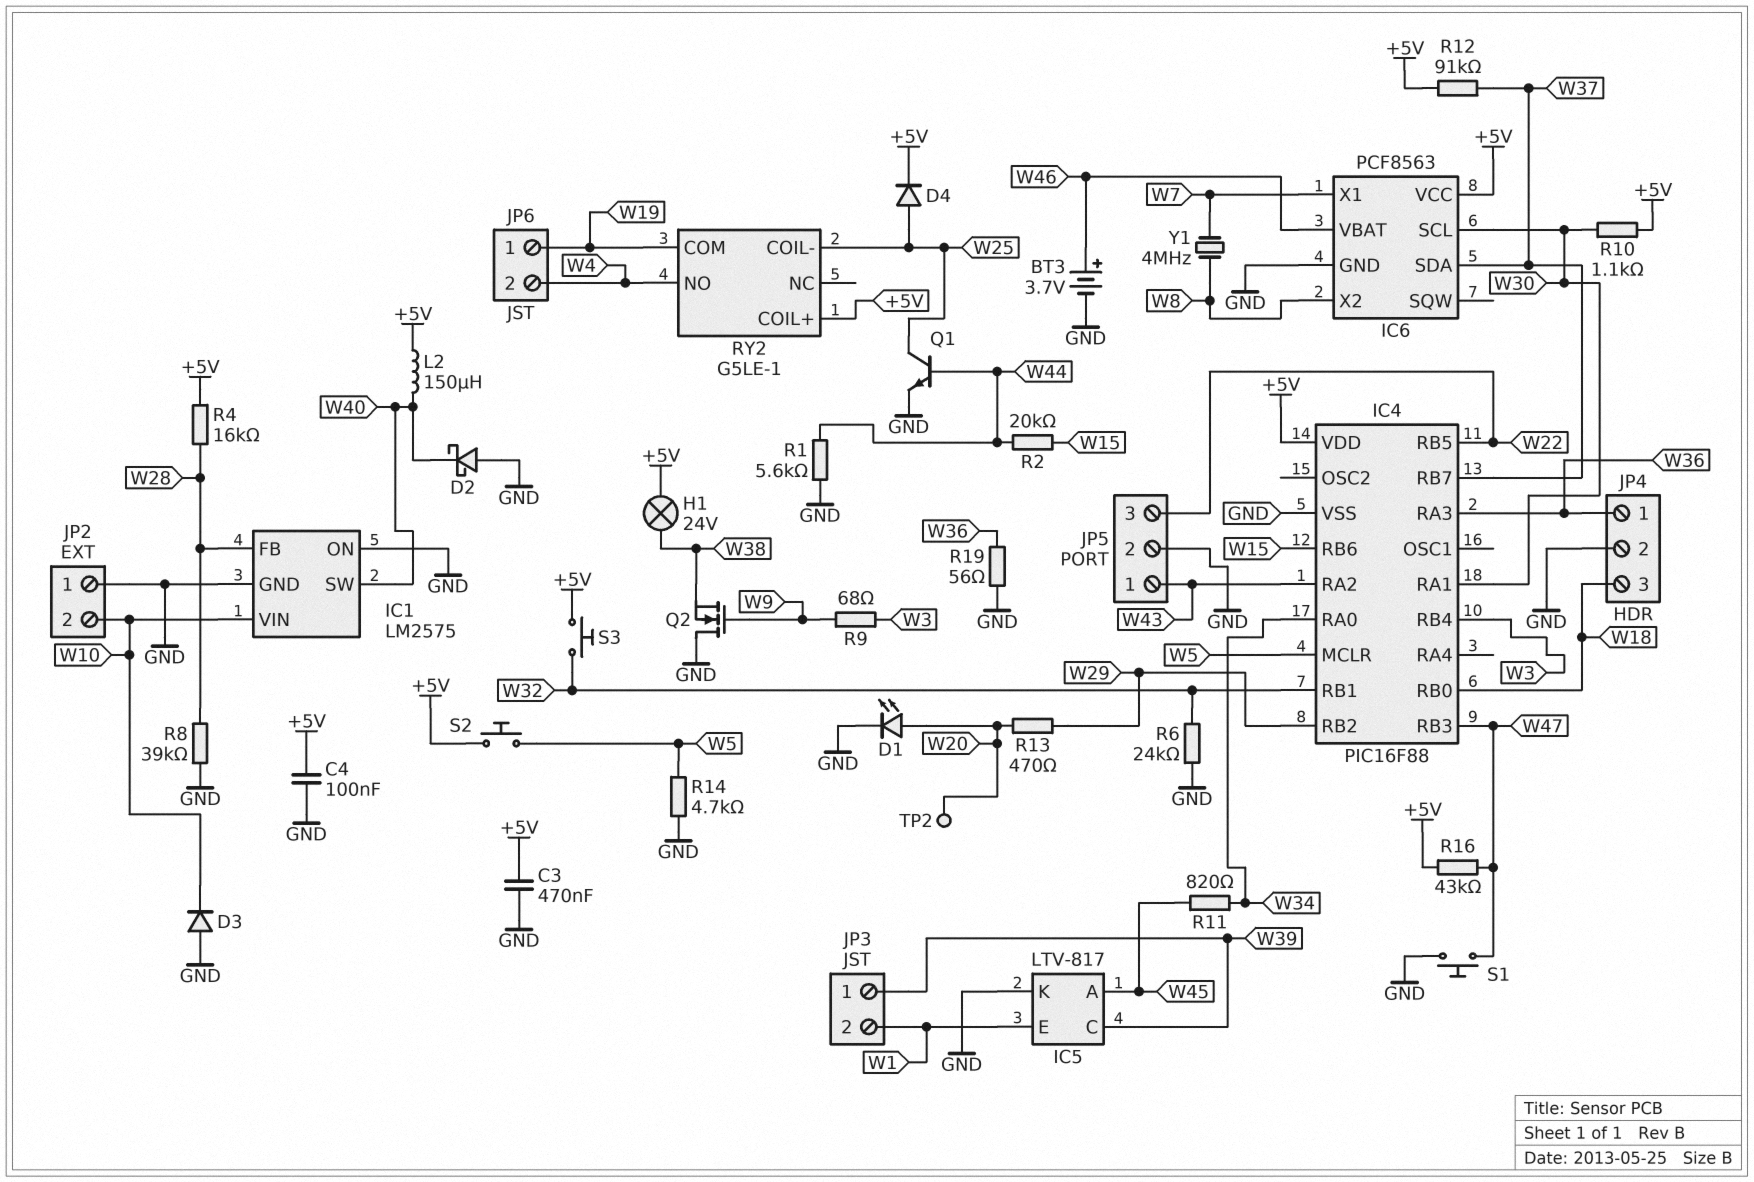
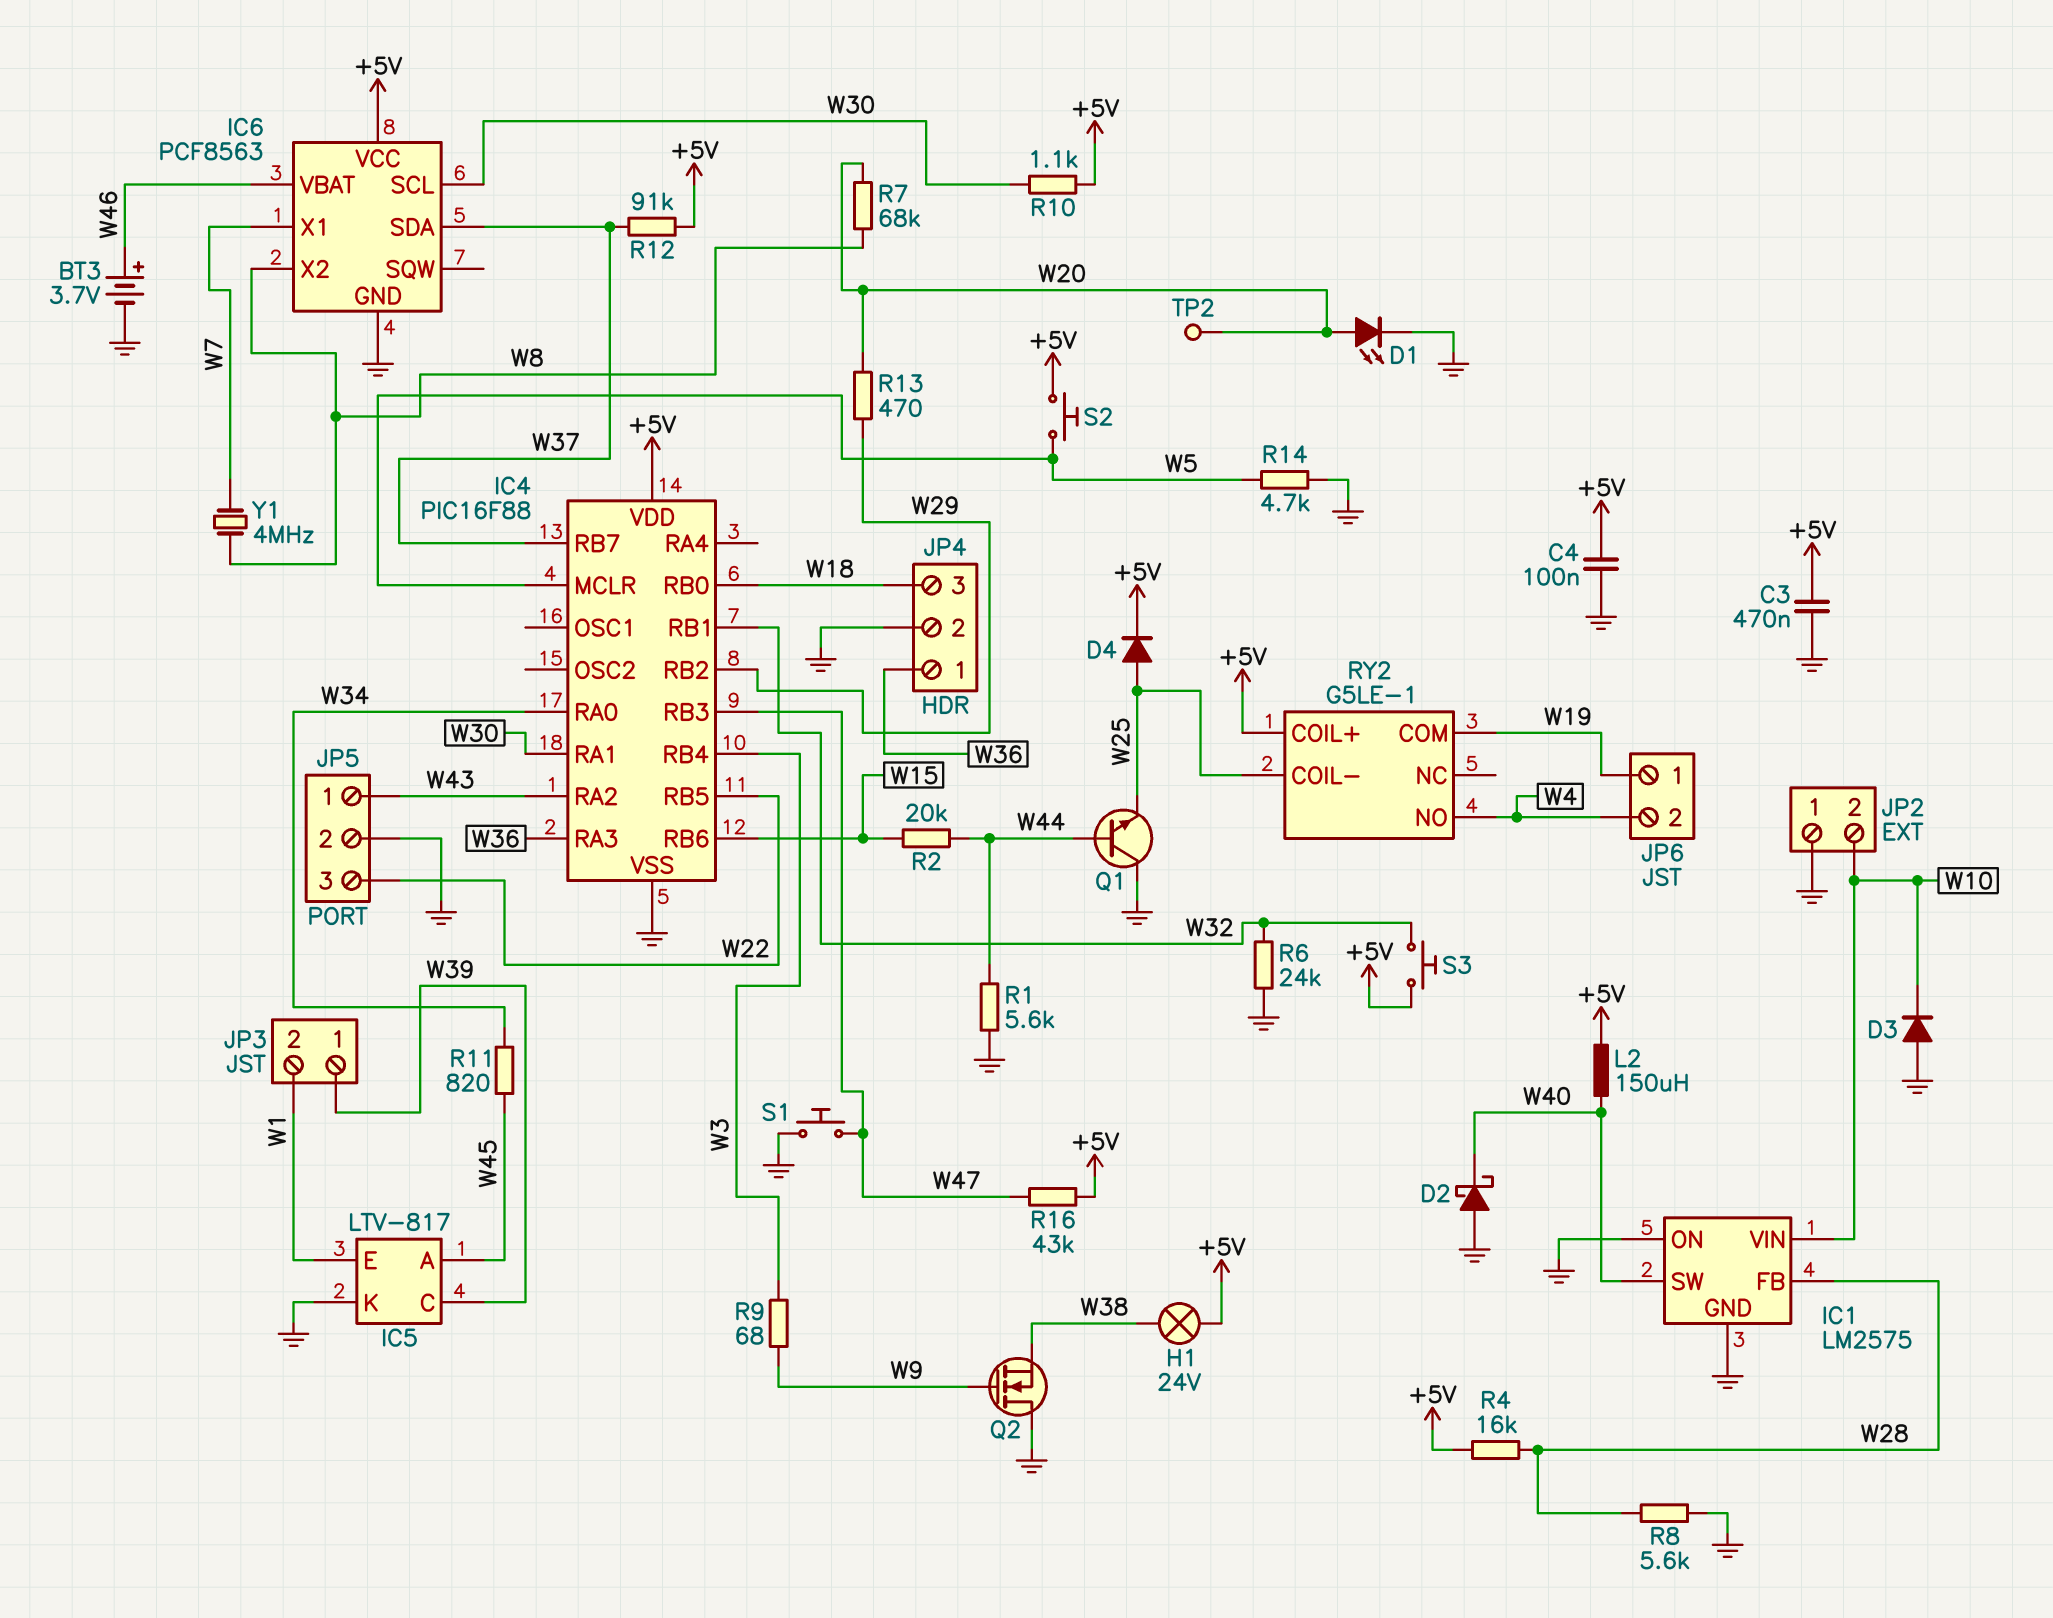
Q1: NPN (B W44, C W25, E GND) -> NPN (B W44, C GND, E W25)
R7: none -> 68k (W8, W20)
R8: 39k (GND, W28) -> 5.6k (GND, W28)
R19: 56 (GND, W36) -> none

